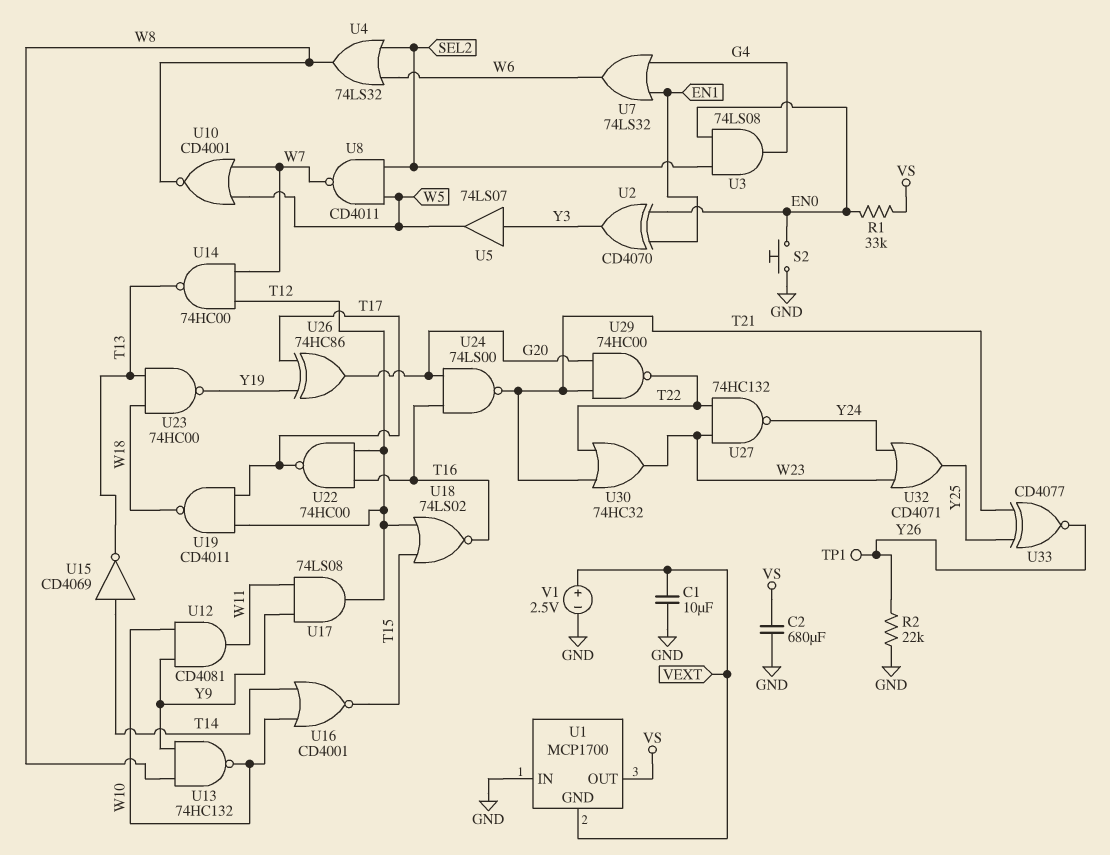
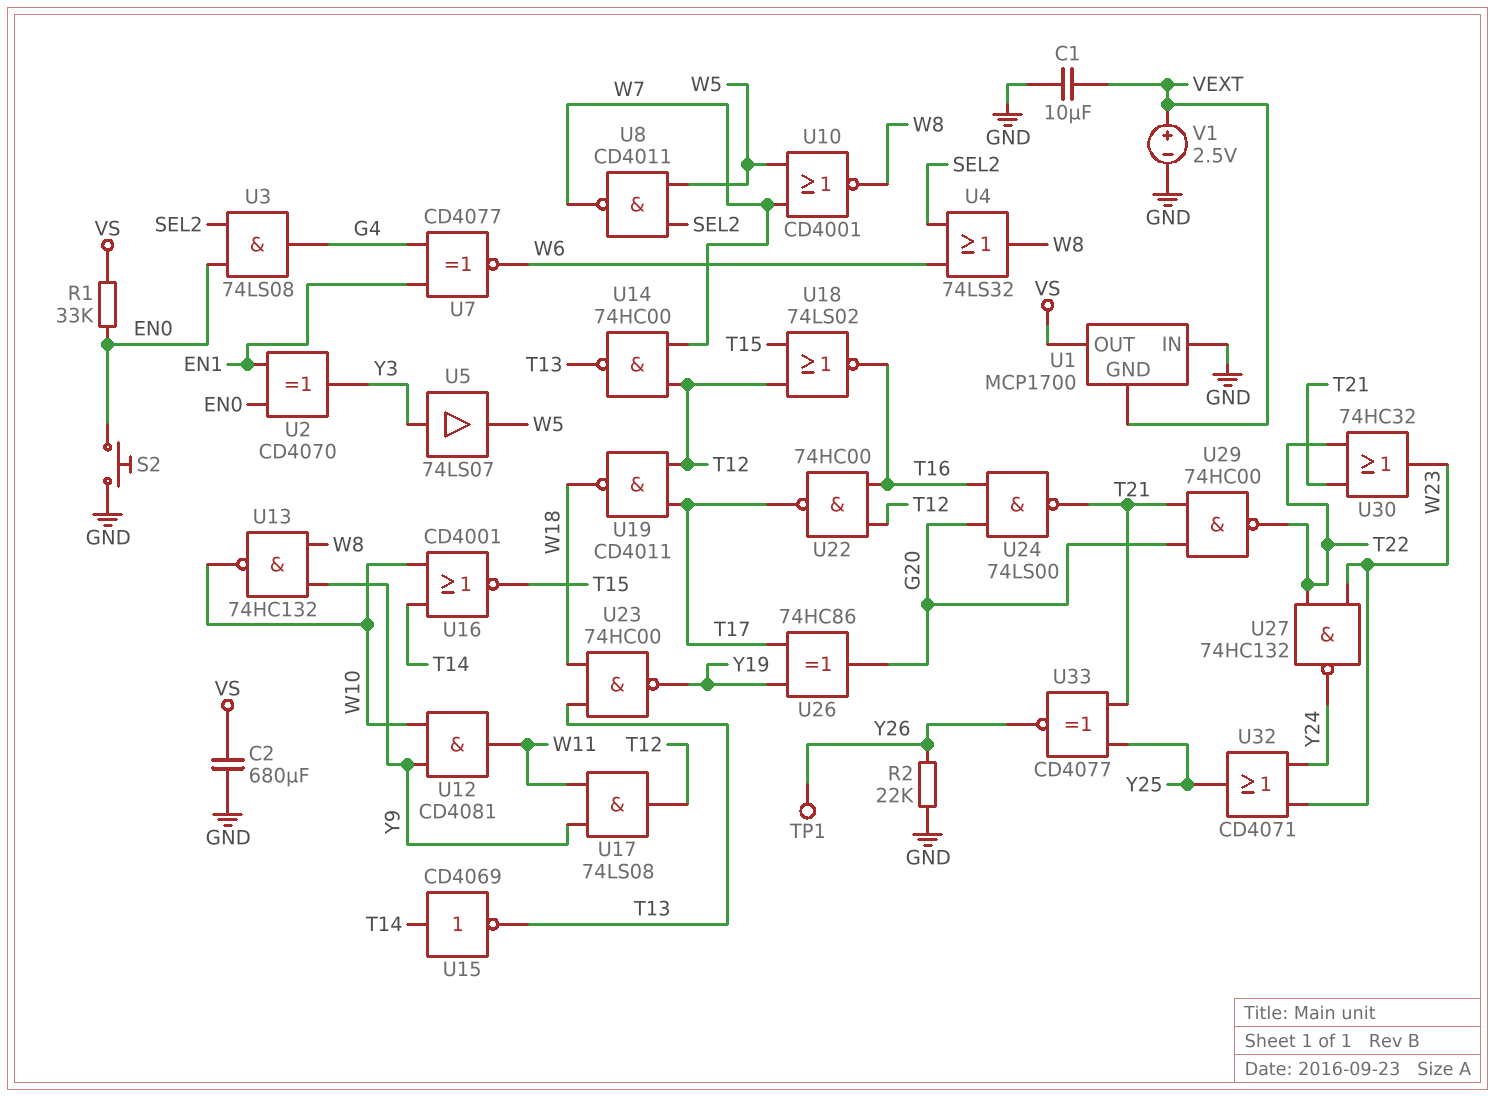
U7: OR 74LS32 (in EN1, in G4, out W6) -> XNOR CD4077 (in EN1, in G4, out W6)

